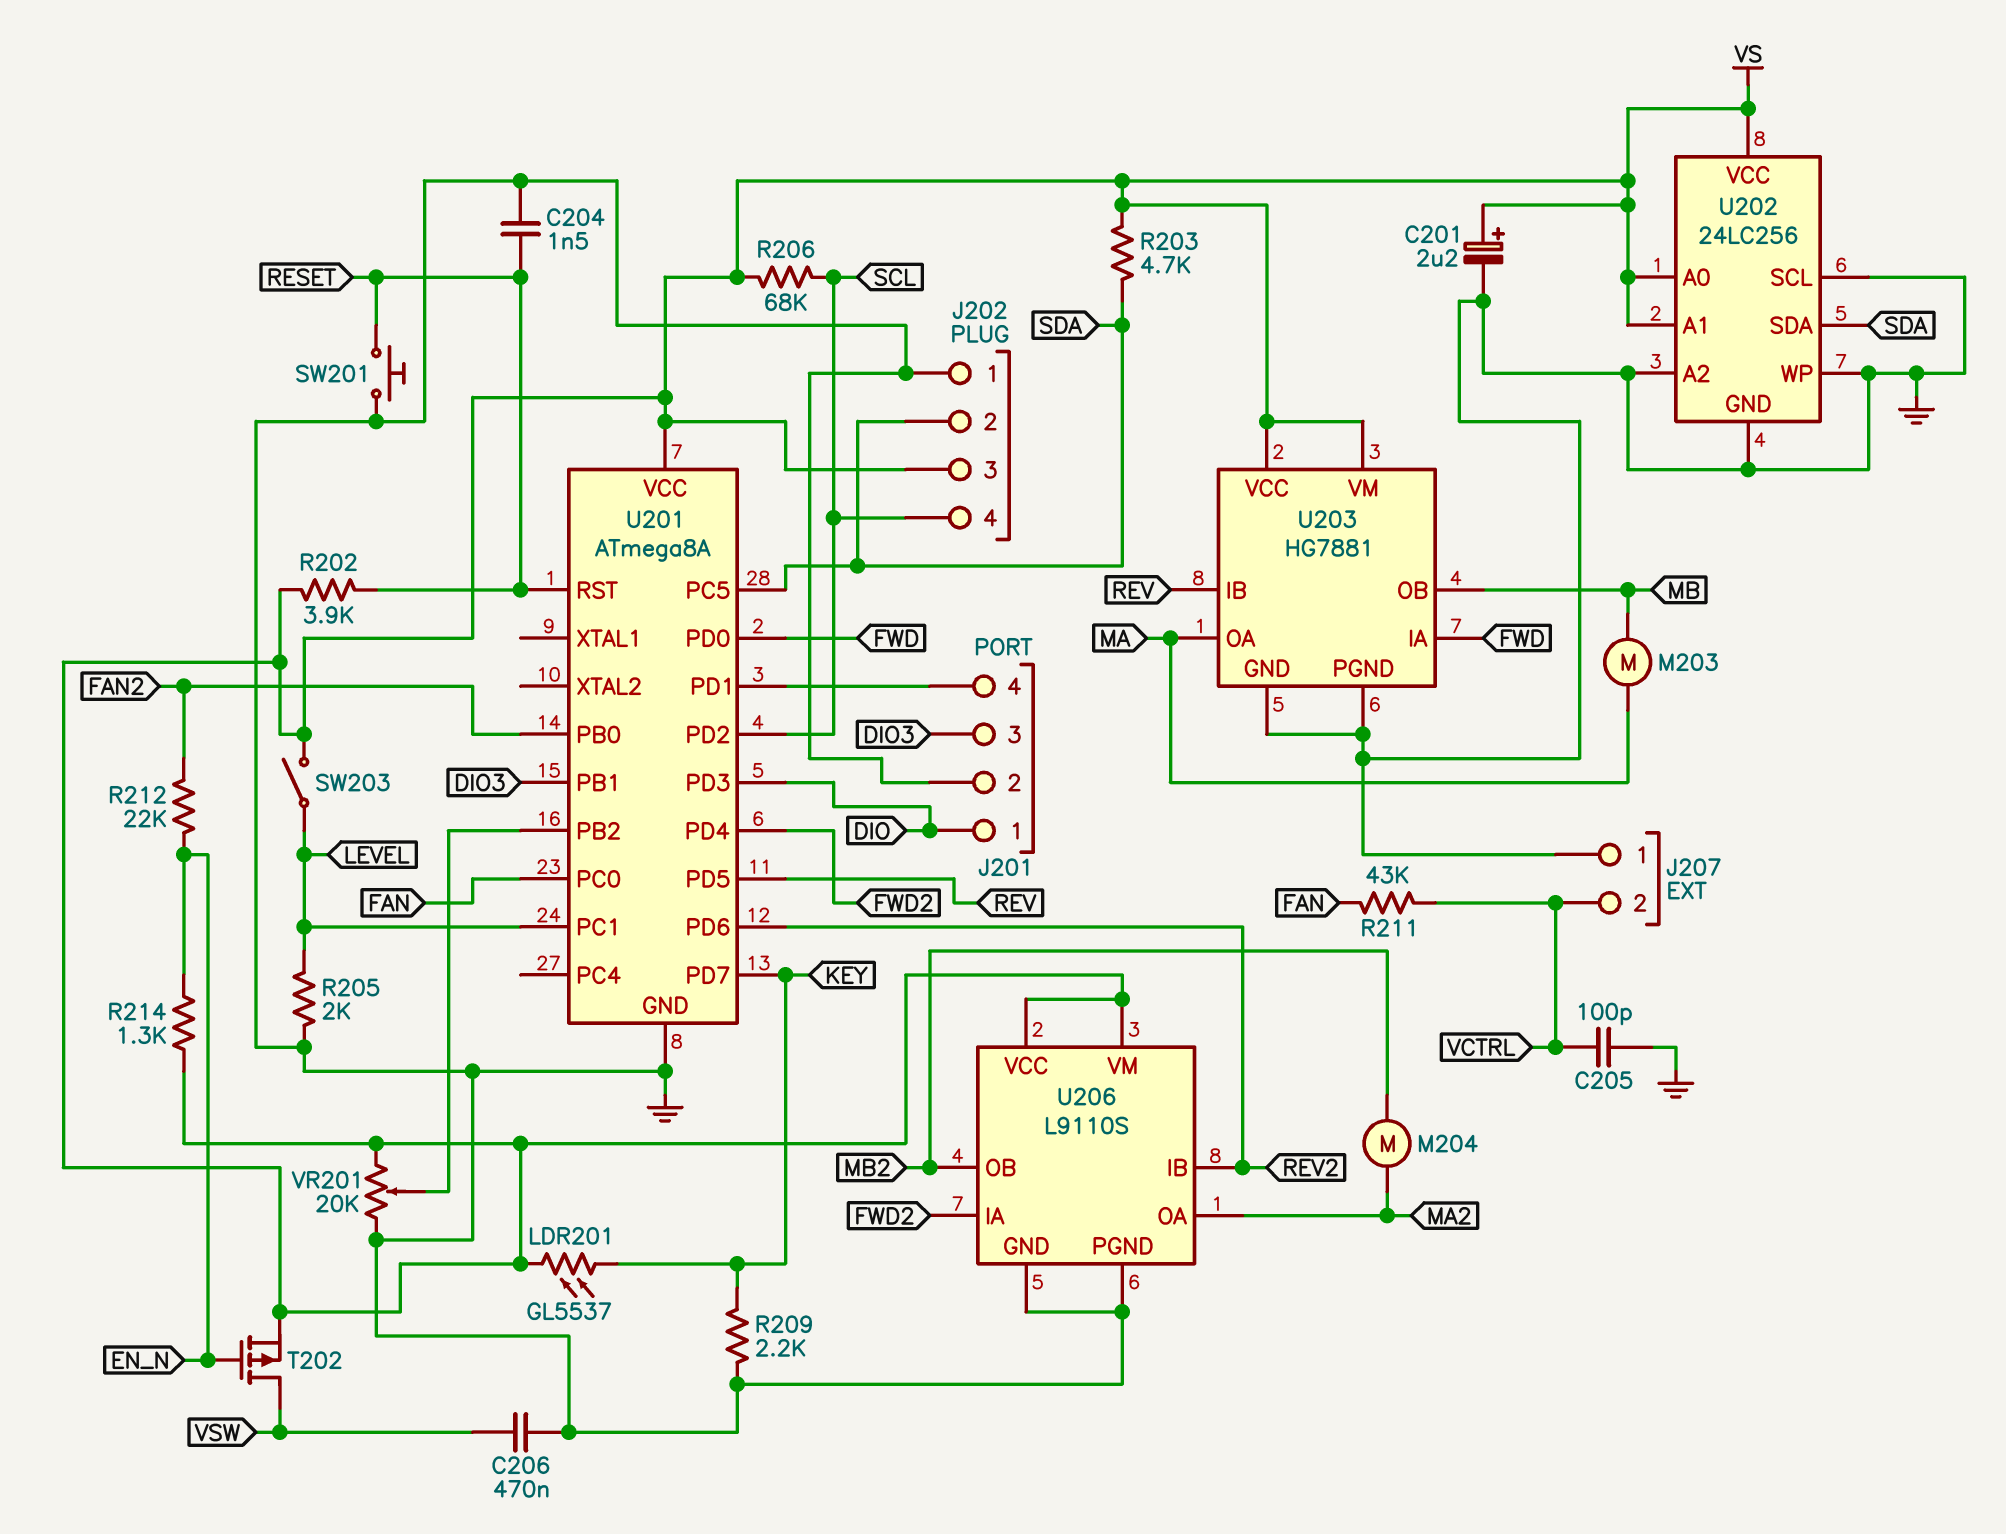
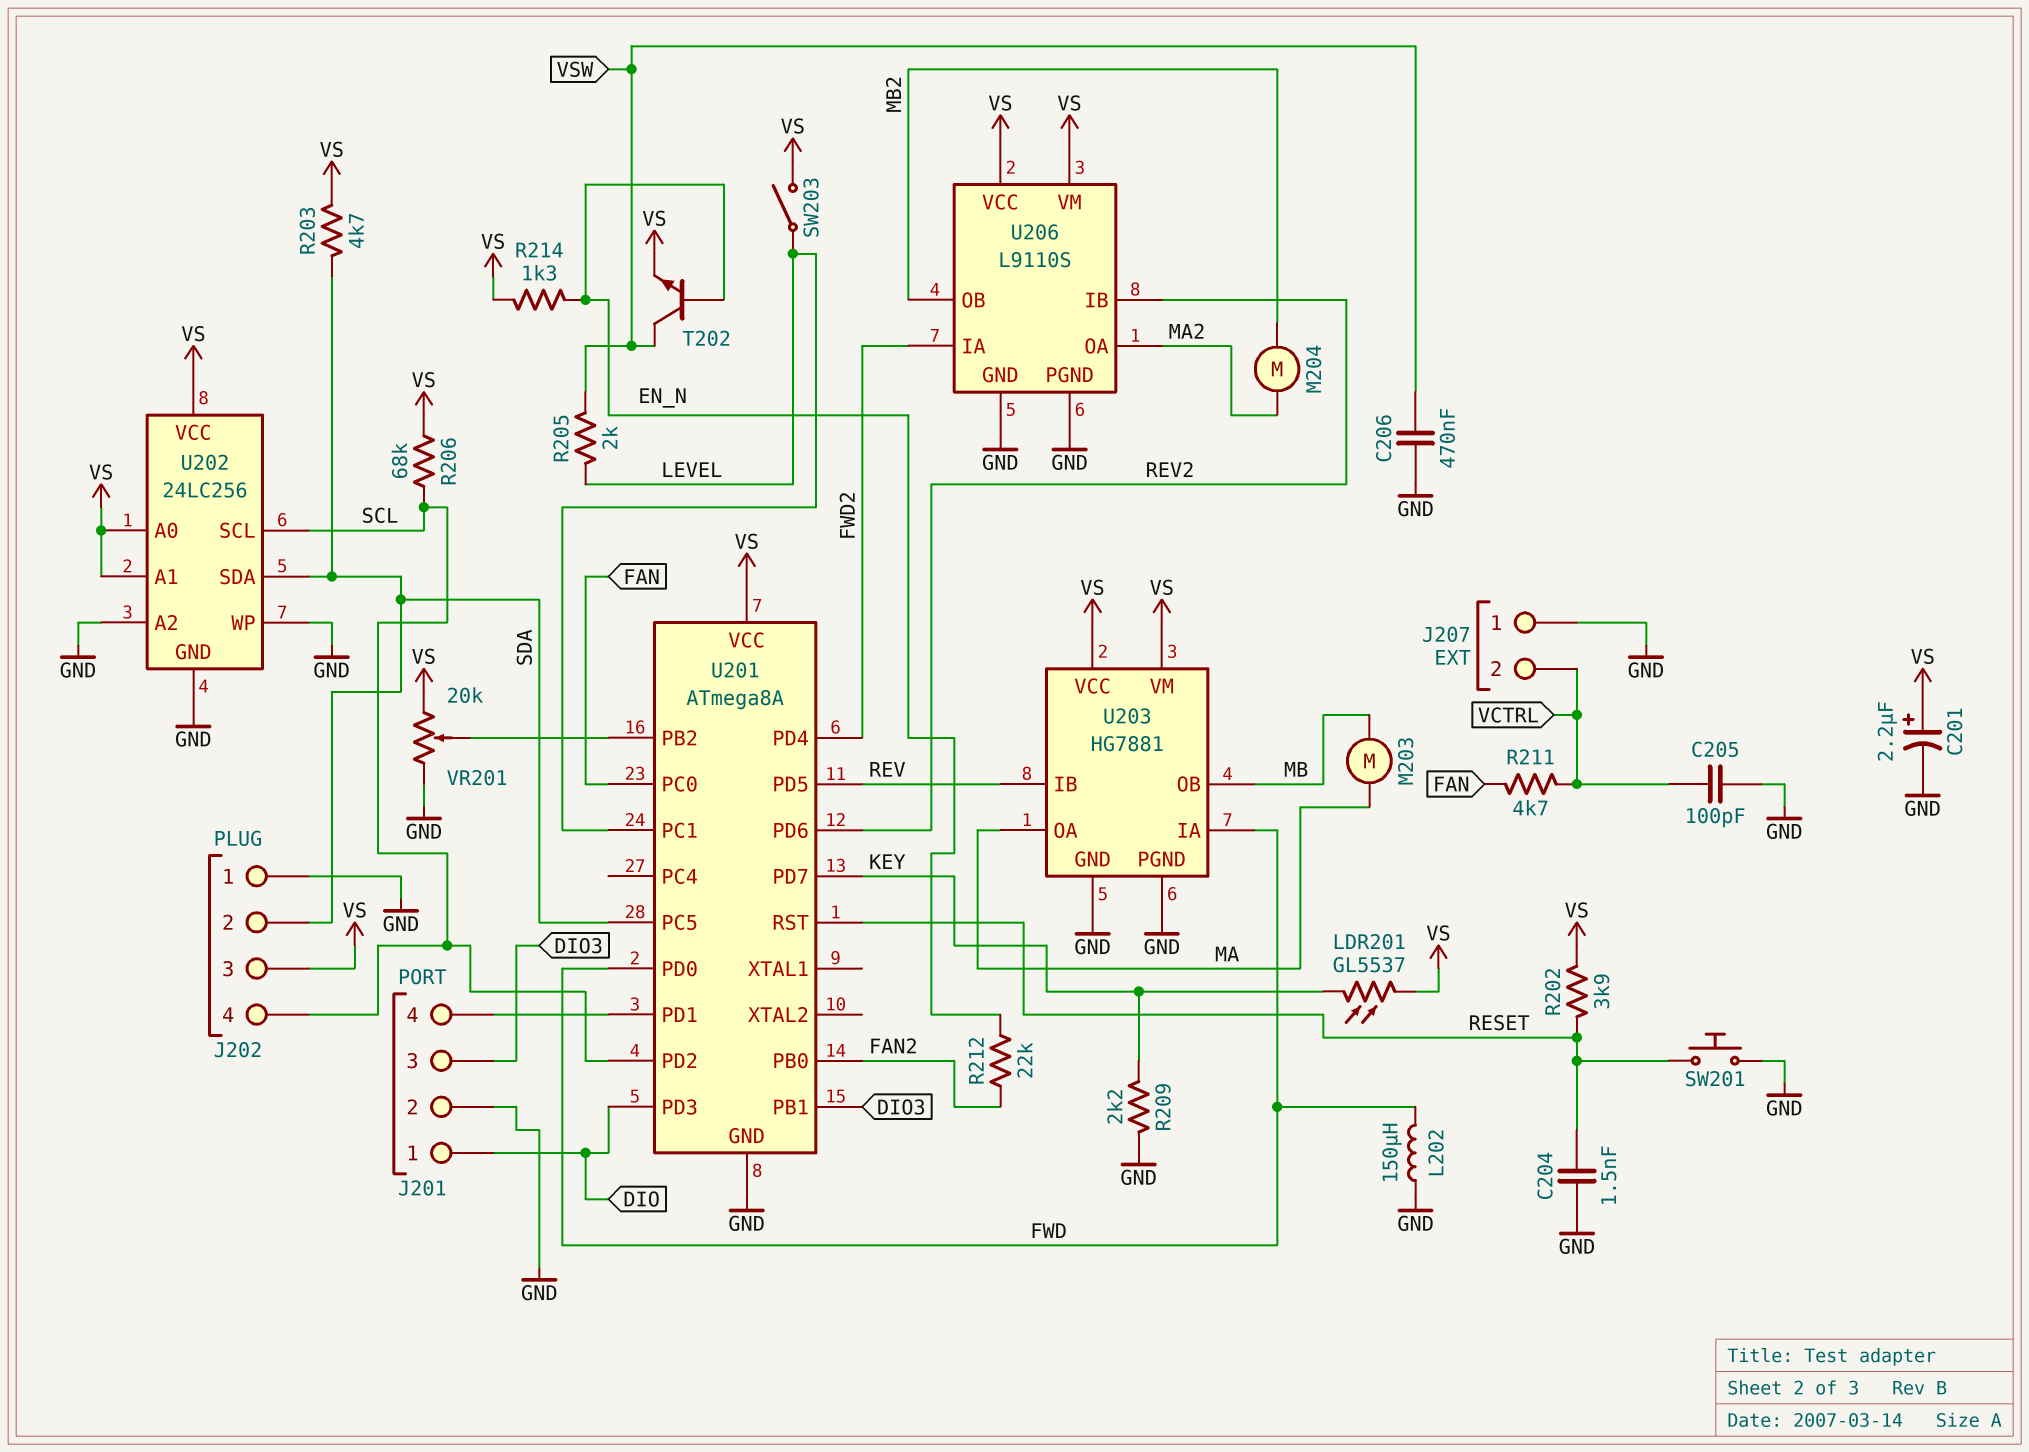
L202: none -> 150uH (FWD, GND)
R205: 2k (GND, LEVEL) -> 2k (LEVEL, VSW)
R211: 43k (FAN, VCTRL) -> 4.7k (FAN, VCTRL)
T202: PMOS (G EN_N, D VSW, S VS) -> NPN (B EN_N, C VSW, E VS)
U202 pin SCL: GND -> SCL

